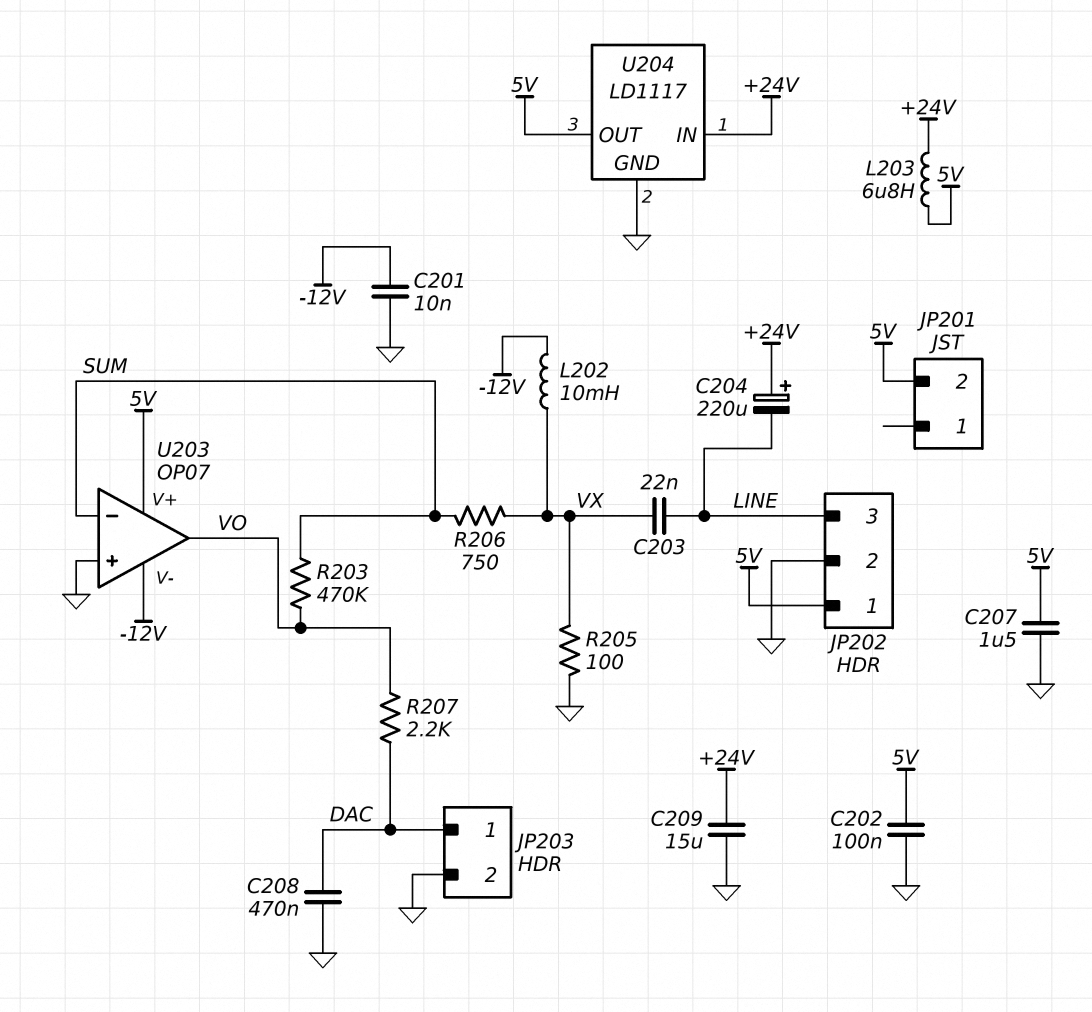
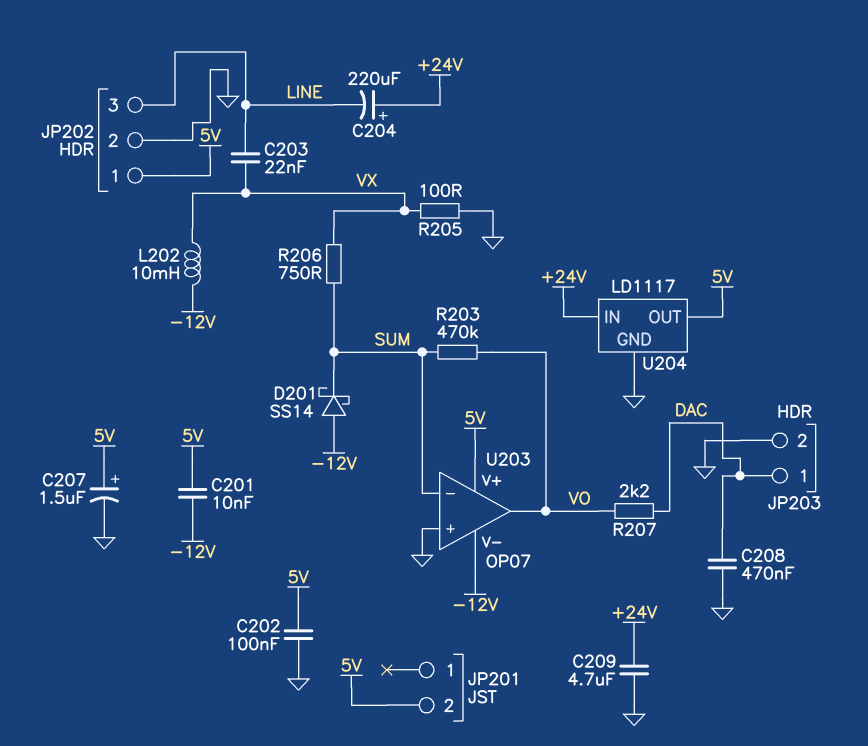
C201: 10nF (-12V, GND) -> 10nF (-12V, 5V)
C207: 1.5uF (5V, GND) -> 1.5uF (plus 5V, minus GND)
C209: 15uF (+24V, GND) -> 4.7uF (+24V, GND)
D201: none -> schottky SS14 (A -12V, K SUM)
L203: 6.8uH (+24V, 5V) -> none

